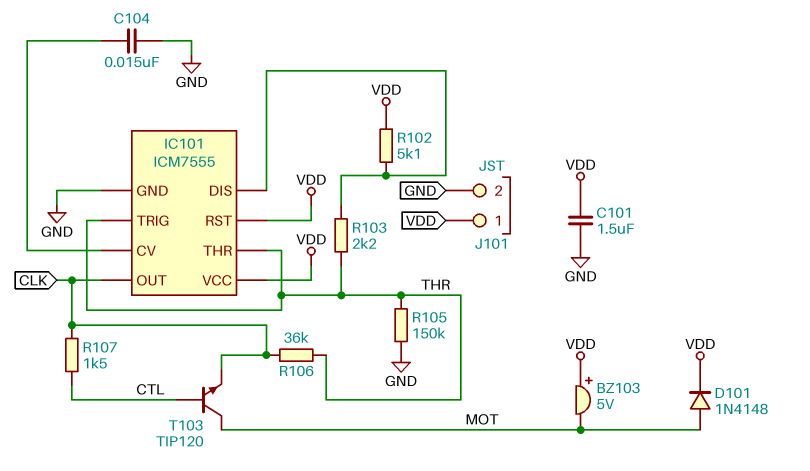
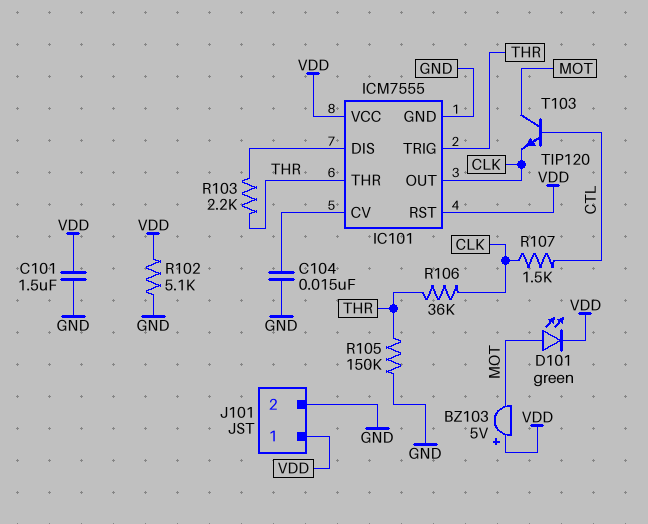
D101: diode 1N4148 (A MOT, K VDD) -> LED green (A MOT, K VDD)
R102: 5.1k (IC101/DIS, VDD) -> 5.1k (GND, VDD)

